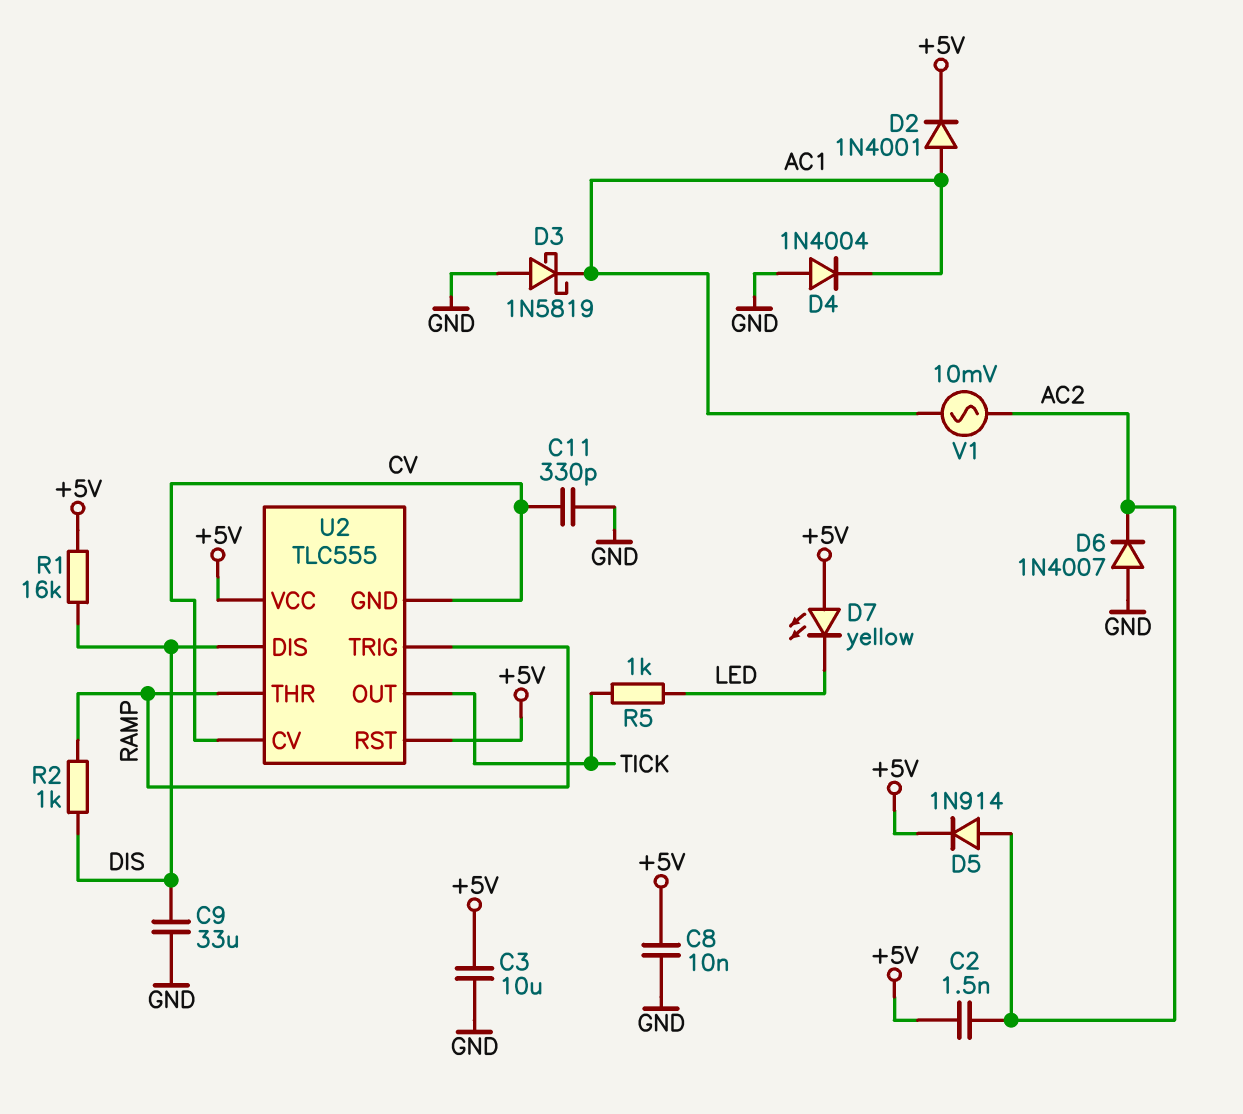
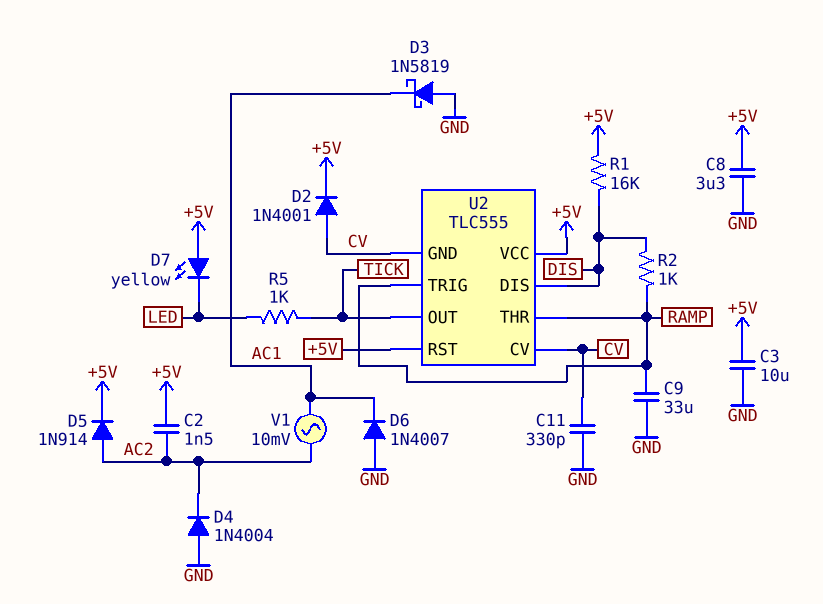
C8: 10nF (+5V, GND) -> 3.3uF (+5V, GND)
C9: 33uF (DIS, GND) -> 33uF (GND, RAMP)
D2: diode 1N4001 (A AC1, K +5V) -> diode 1N4001 (A CV, K +5V)
D4: diode 1N4004 (A GND, K AC1) -> diode 1N4004 (A GND, K AC2)
D6: diode 1N4007 (A GND, K AC2) -> diode 1N4007 (A GND, K AC1)

